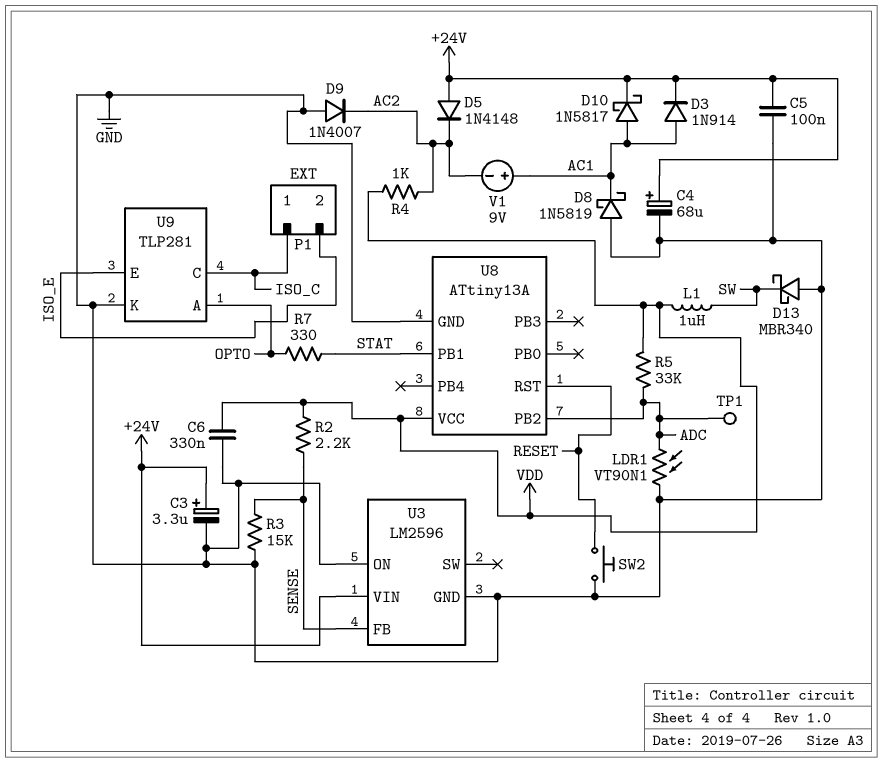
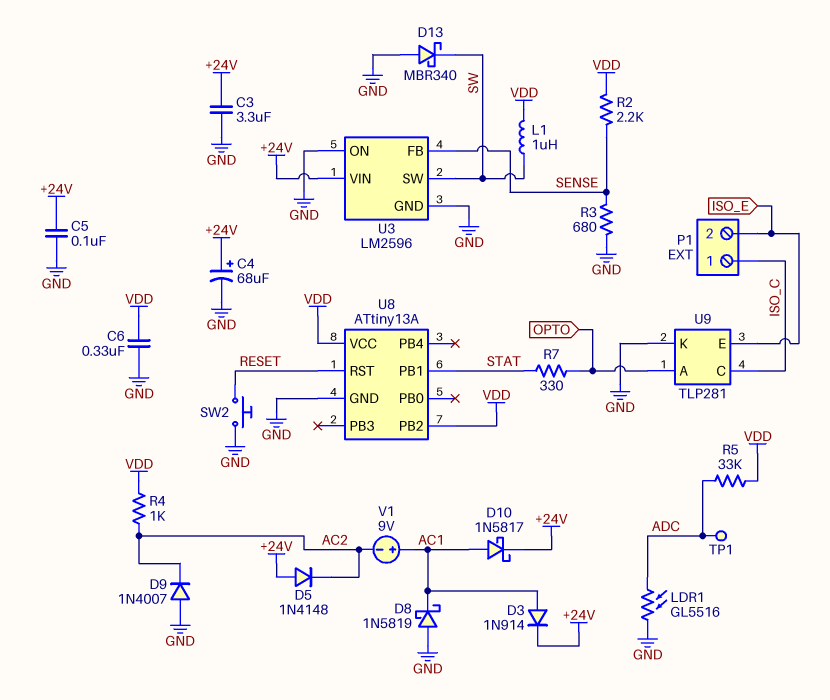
C3: 3.3uF (plus +24V, minus GND) -> 3.3uF (+24V, GND)
LDR1: VT90N1 (ADC, GND) -> GL5516 (ADC, GND)
R3: 15k (GND, SENSE) -> 680 (GND, SENSE)
U3 pin SW: none -> SW
U8 pin PB2: ADC -> VDD

